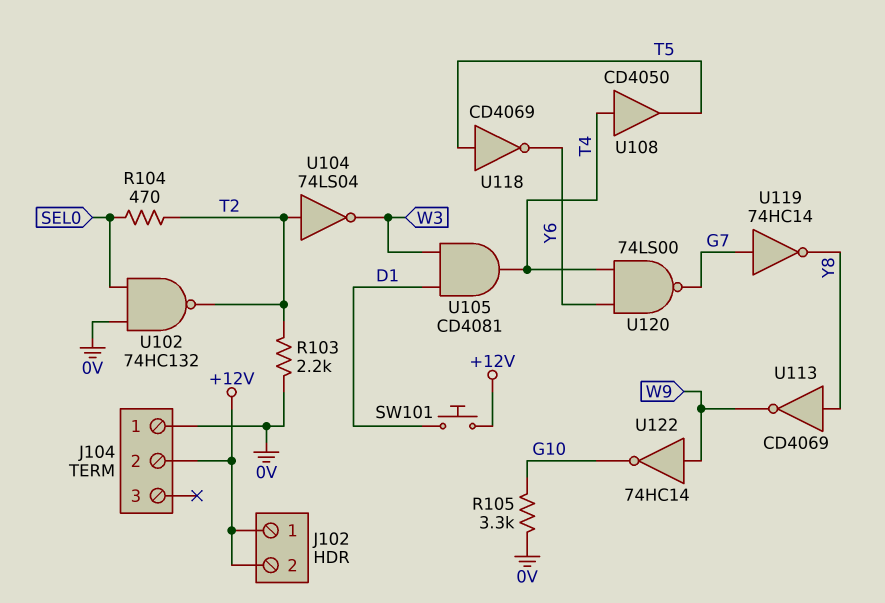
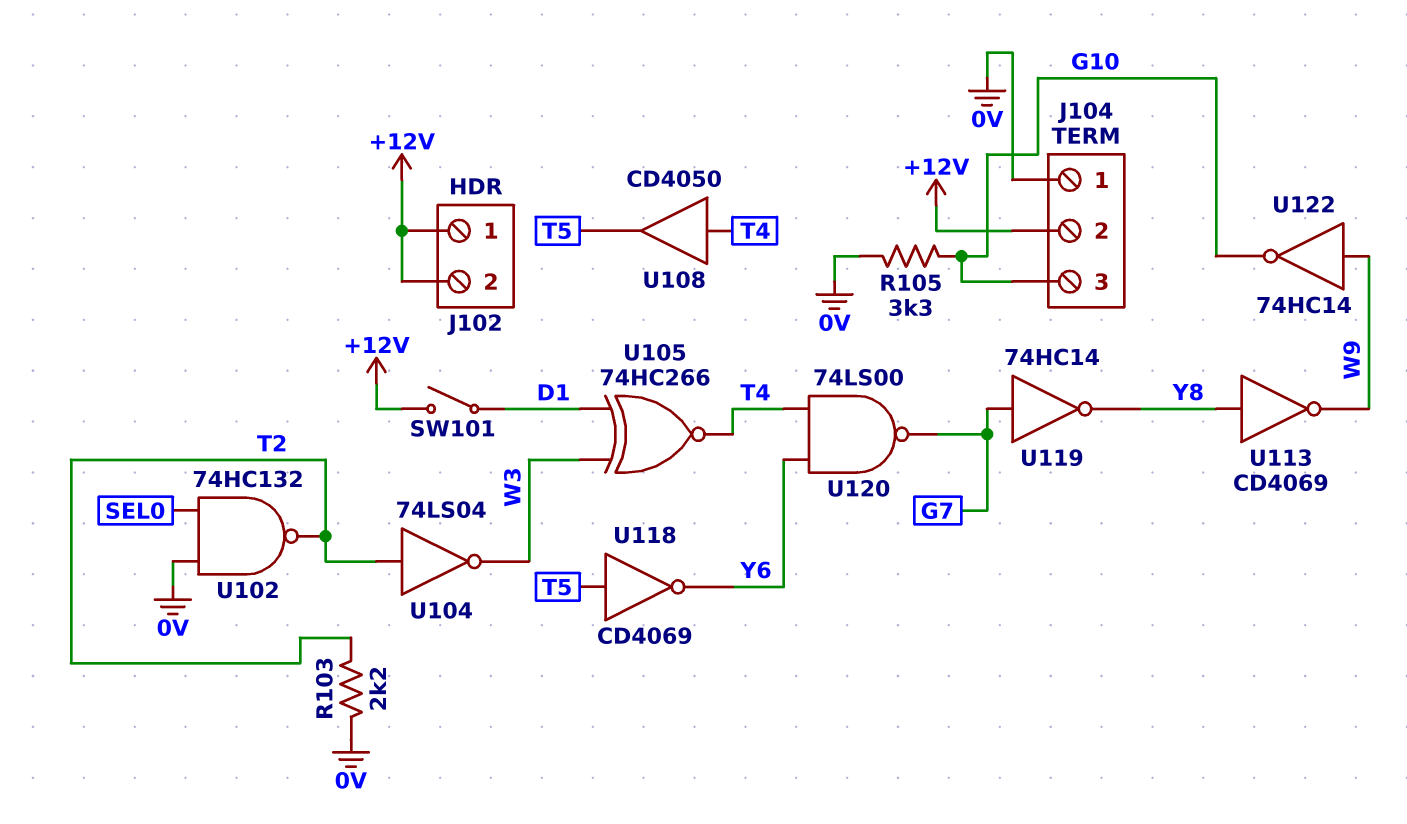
J104 pin 3: none -> G10
R104: 470 (SEL0, T2) -> none
SW101: button (+12V, D1) -> switch (+12V, D1)
U105: AND CD4081 (in D1, in W3, out T4) -> XNOR 74HC266 (in D1, in W3, out T4)

